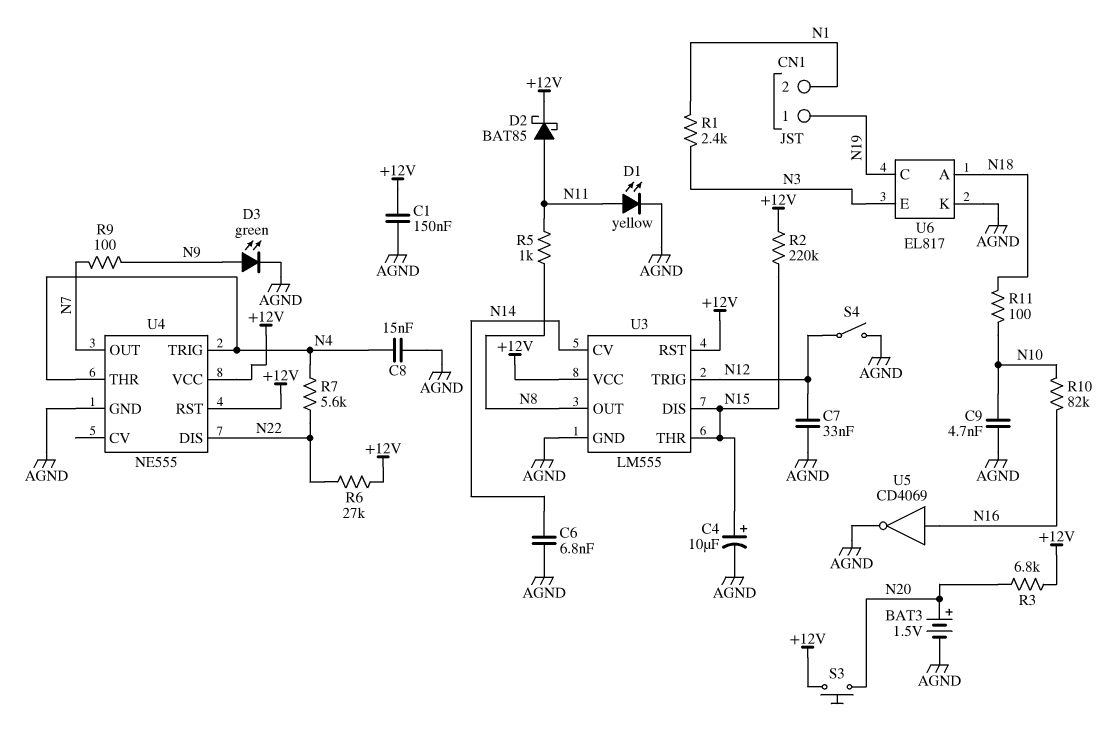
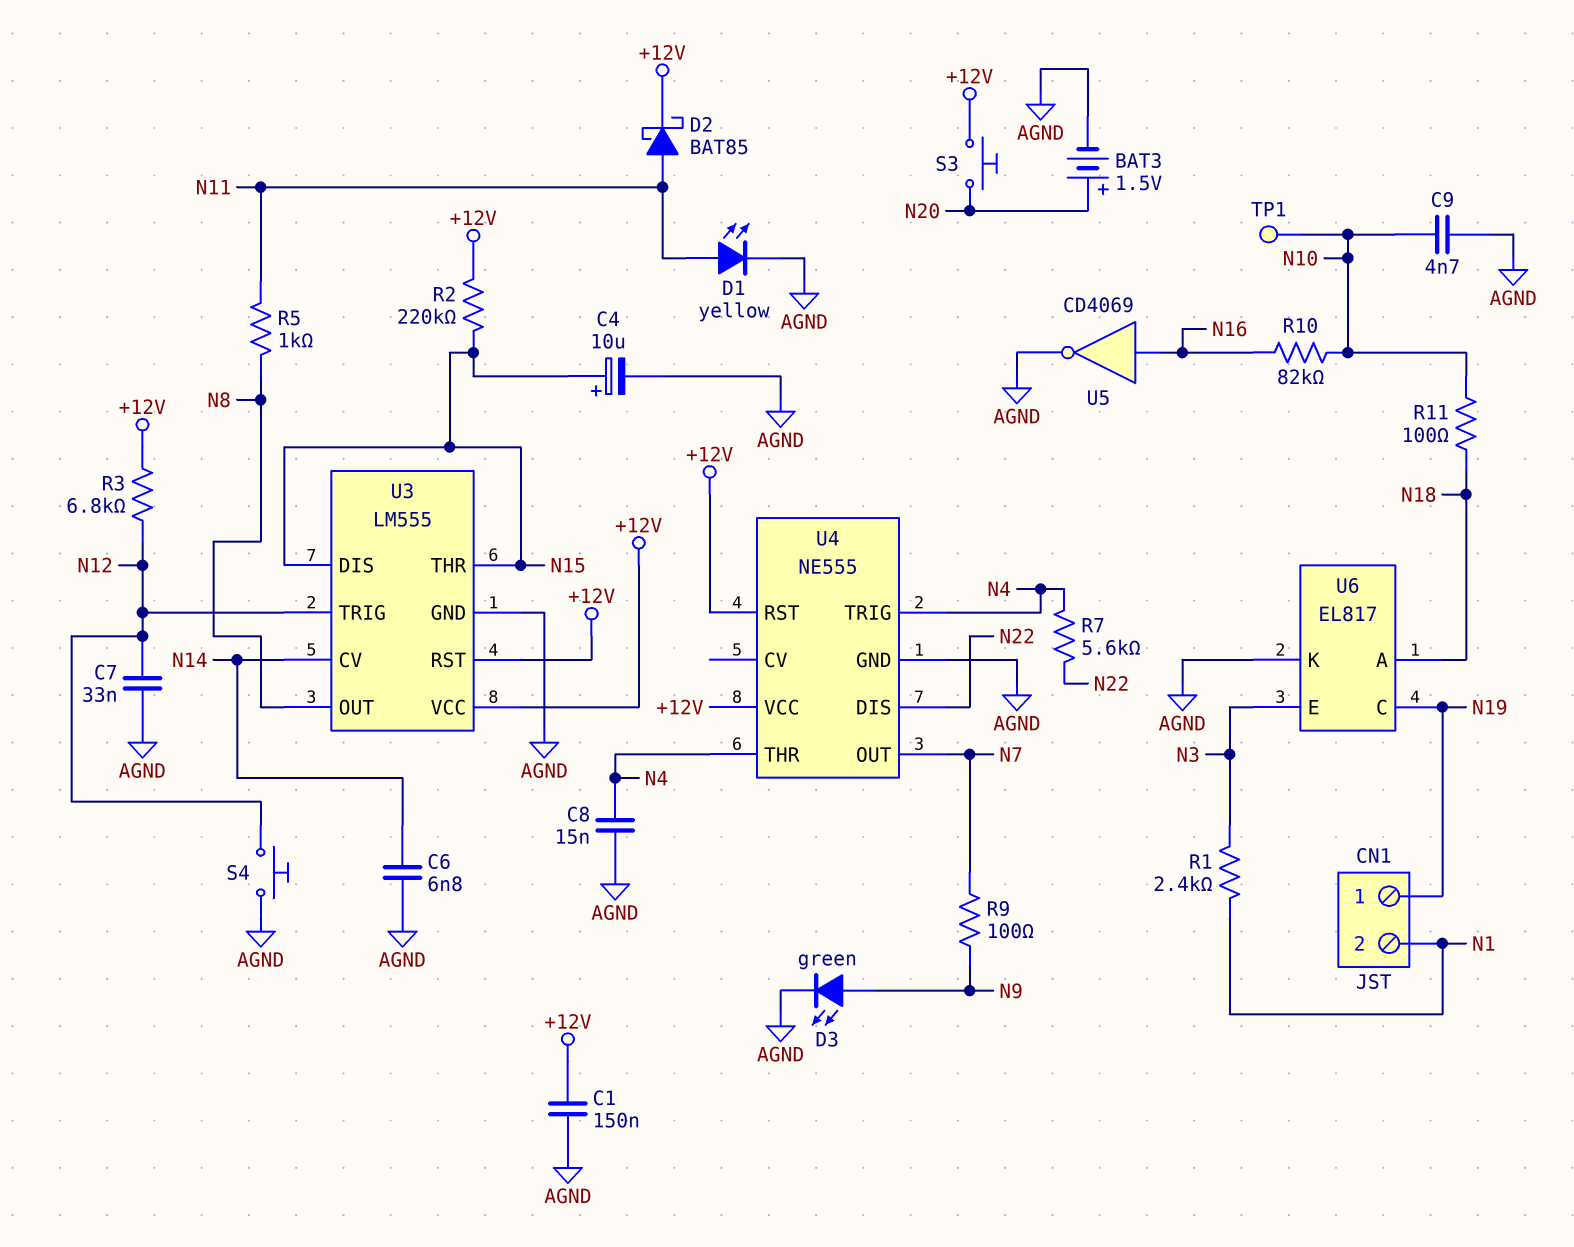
R3: 6.8k (+12V, N20) -> 6.8k (+12V, N12)
R6: 27k (+12V, N22) -> none
S4: switch (AGND, N12) -> button (AGND, N12)
TP1: none -> test point (N10)

